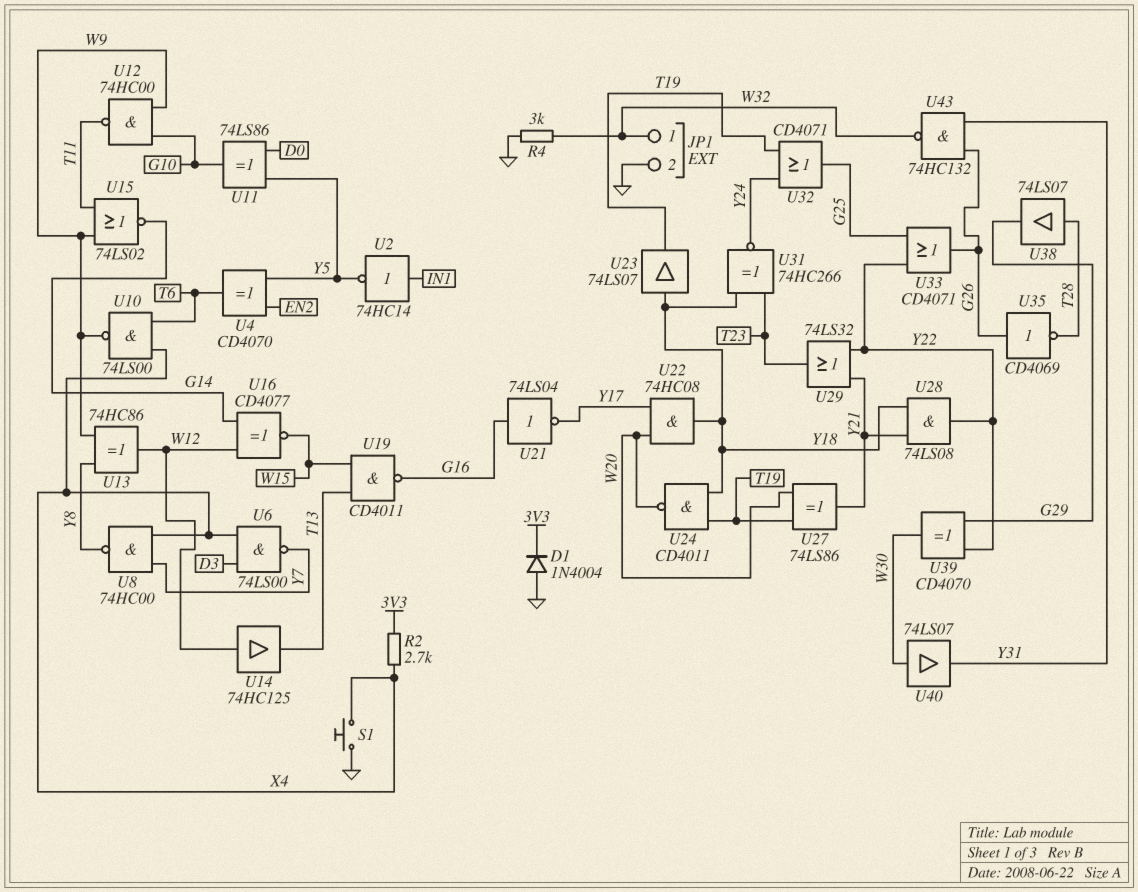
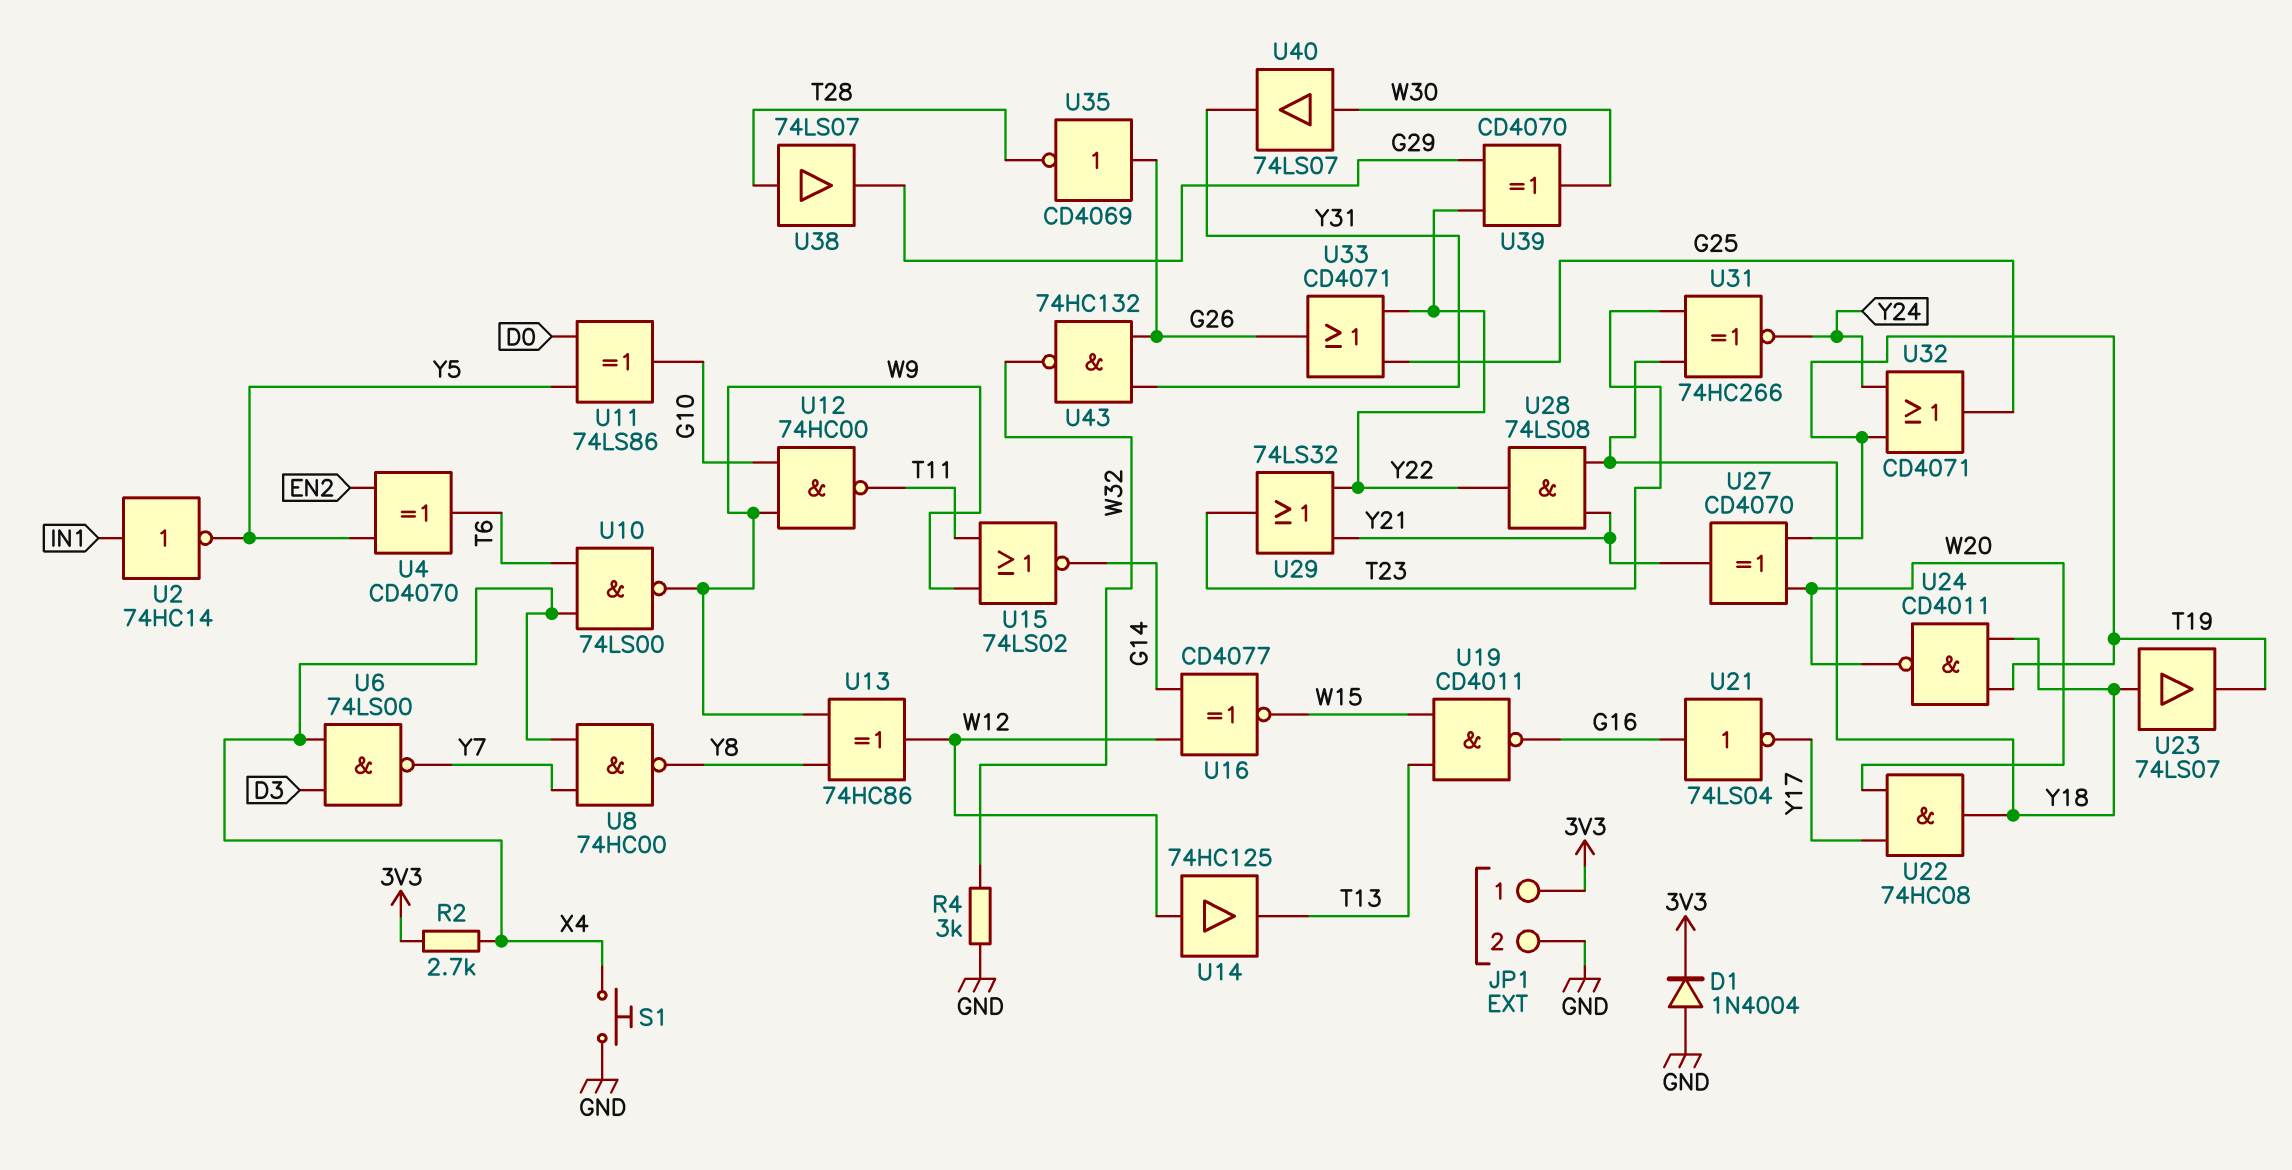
JP1 pin 1: W32 -> 3V3
U27: XOR 74LS86 (in T19, in W20, out Y21) -> XOR CD4070 (in T19, in W20, out Y21)

